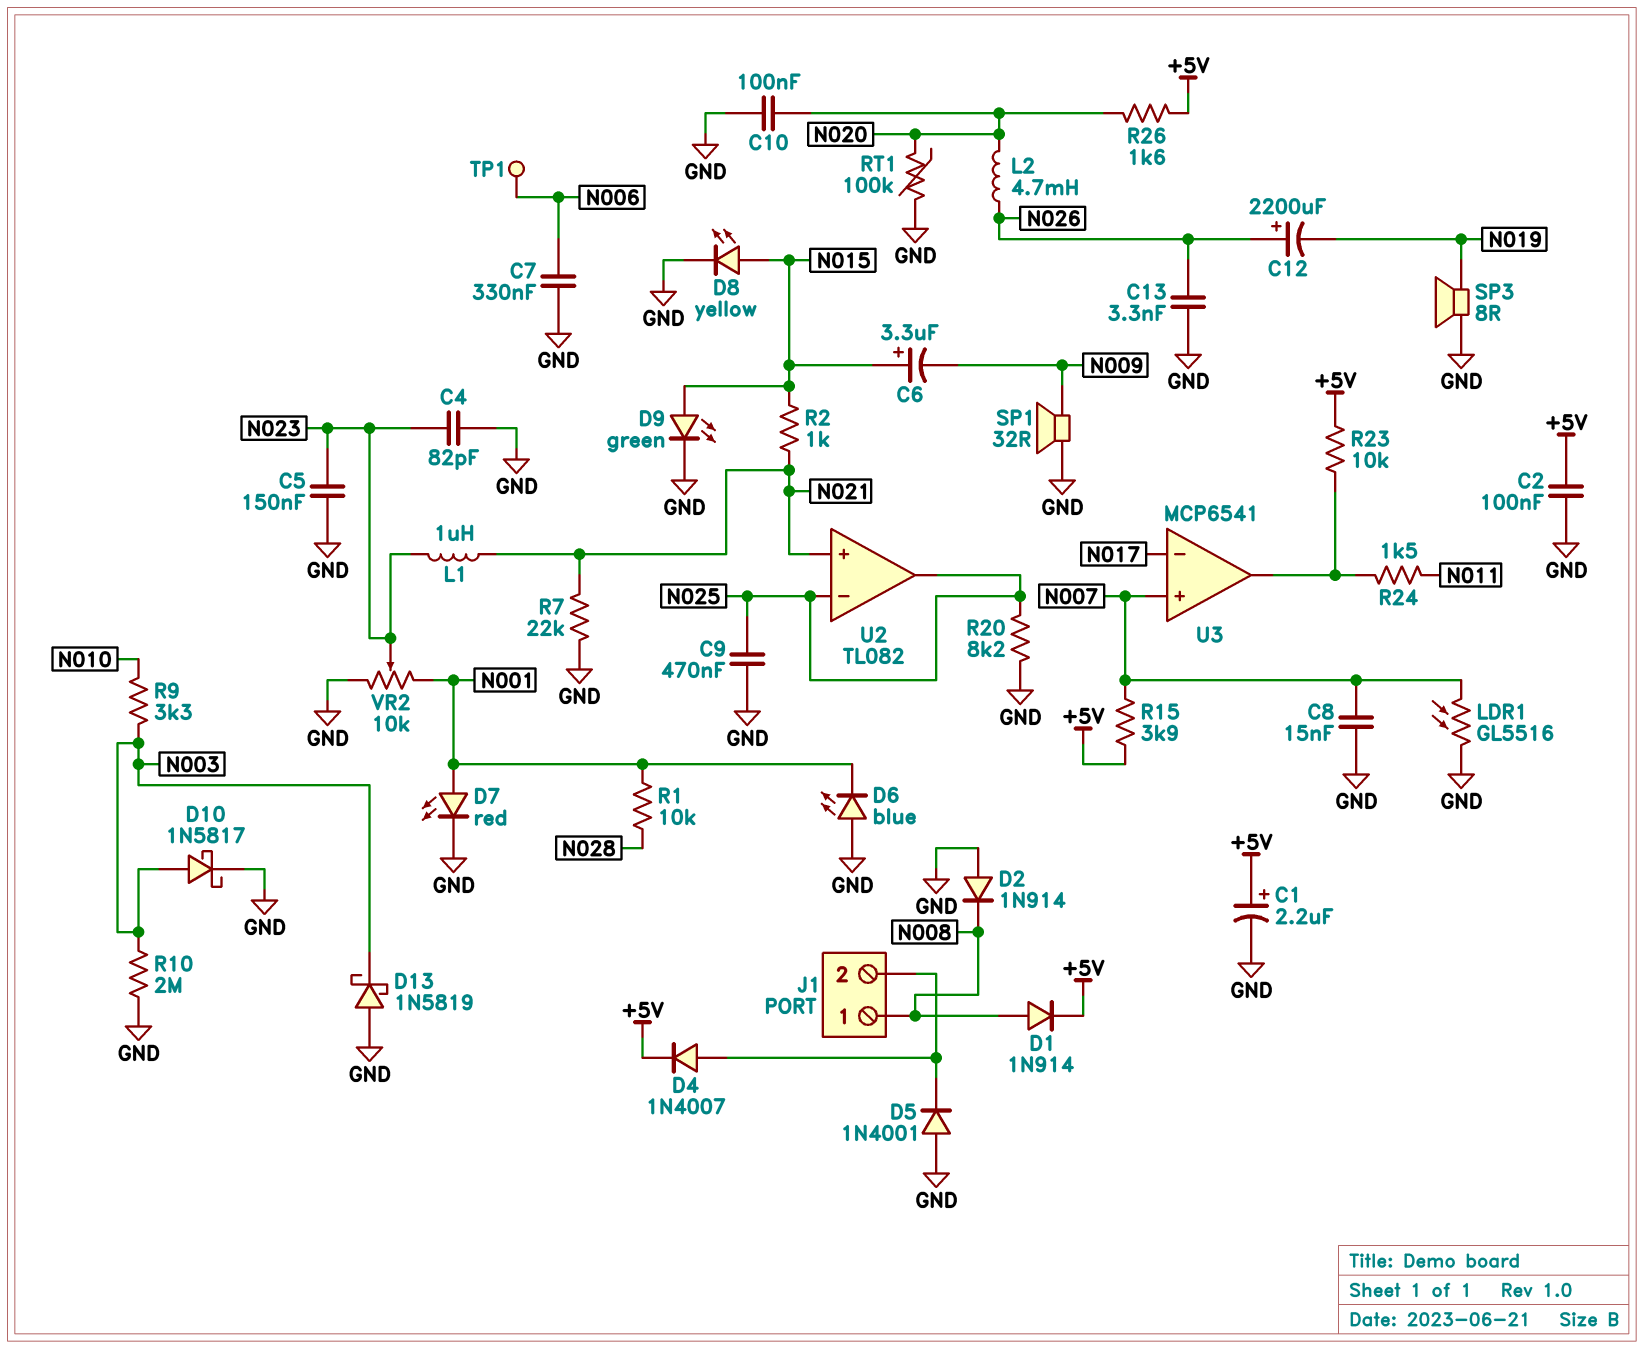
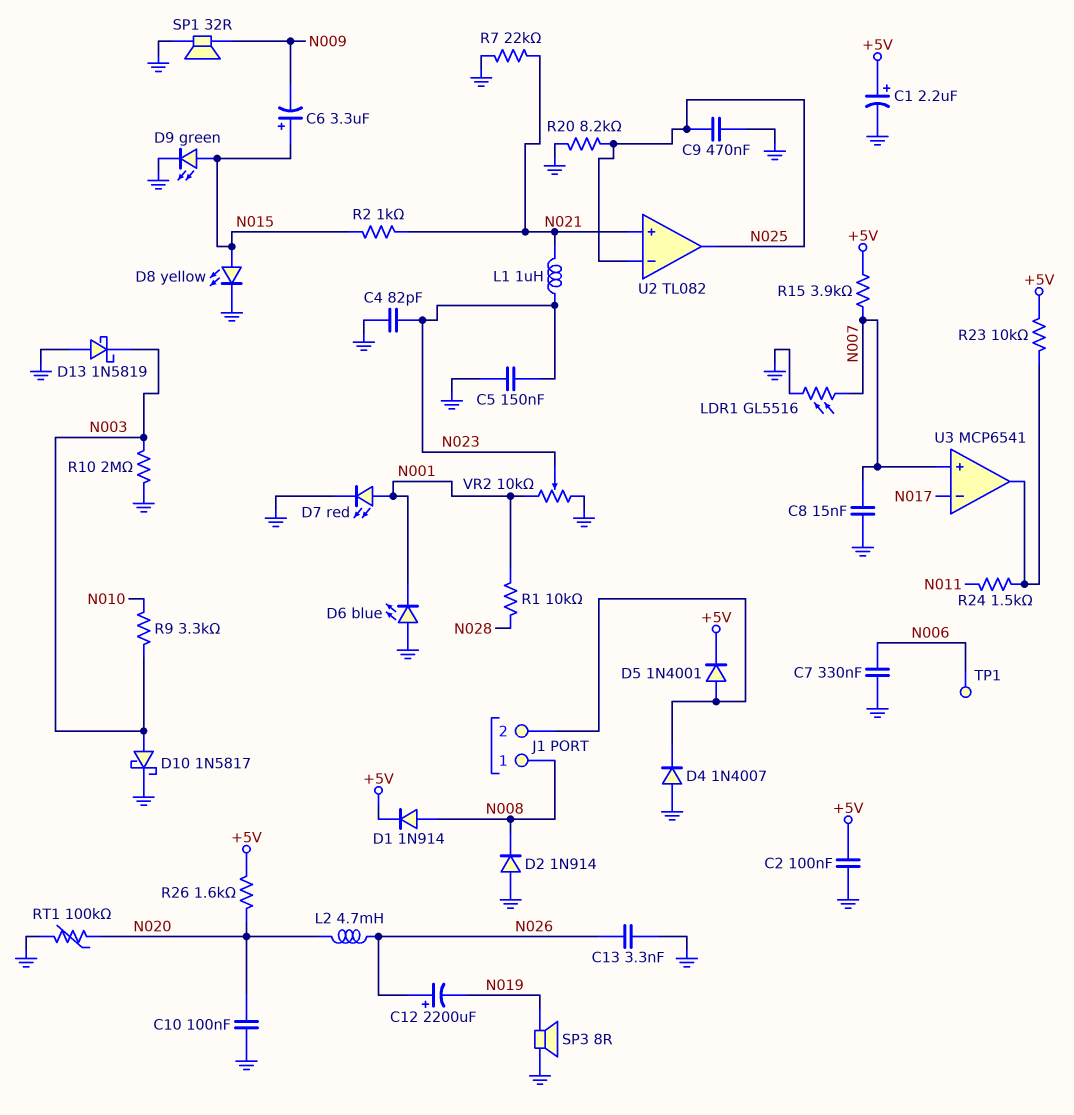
D4: diode 1N4007 (A J1/2, K +5V) -> diode 1N4007 (A GND, K J1/2)
D5: diode 1N4001 (A GND, K J1/2) -> diode 1N4001 (A J1/2, K +5V)

